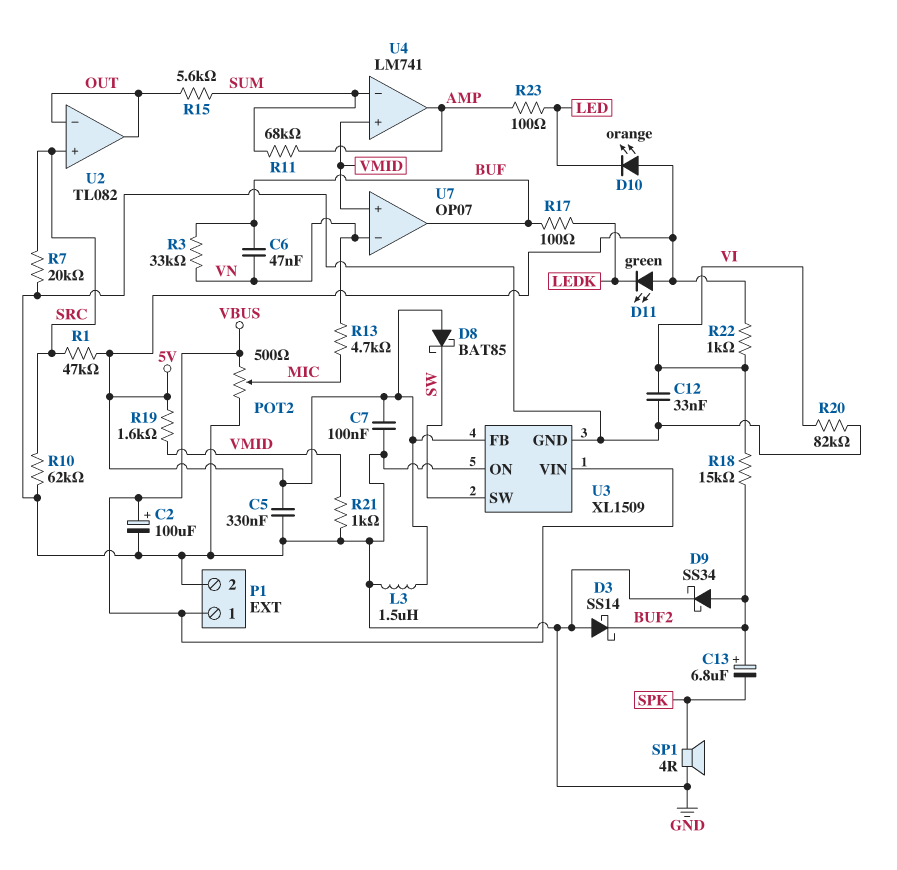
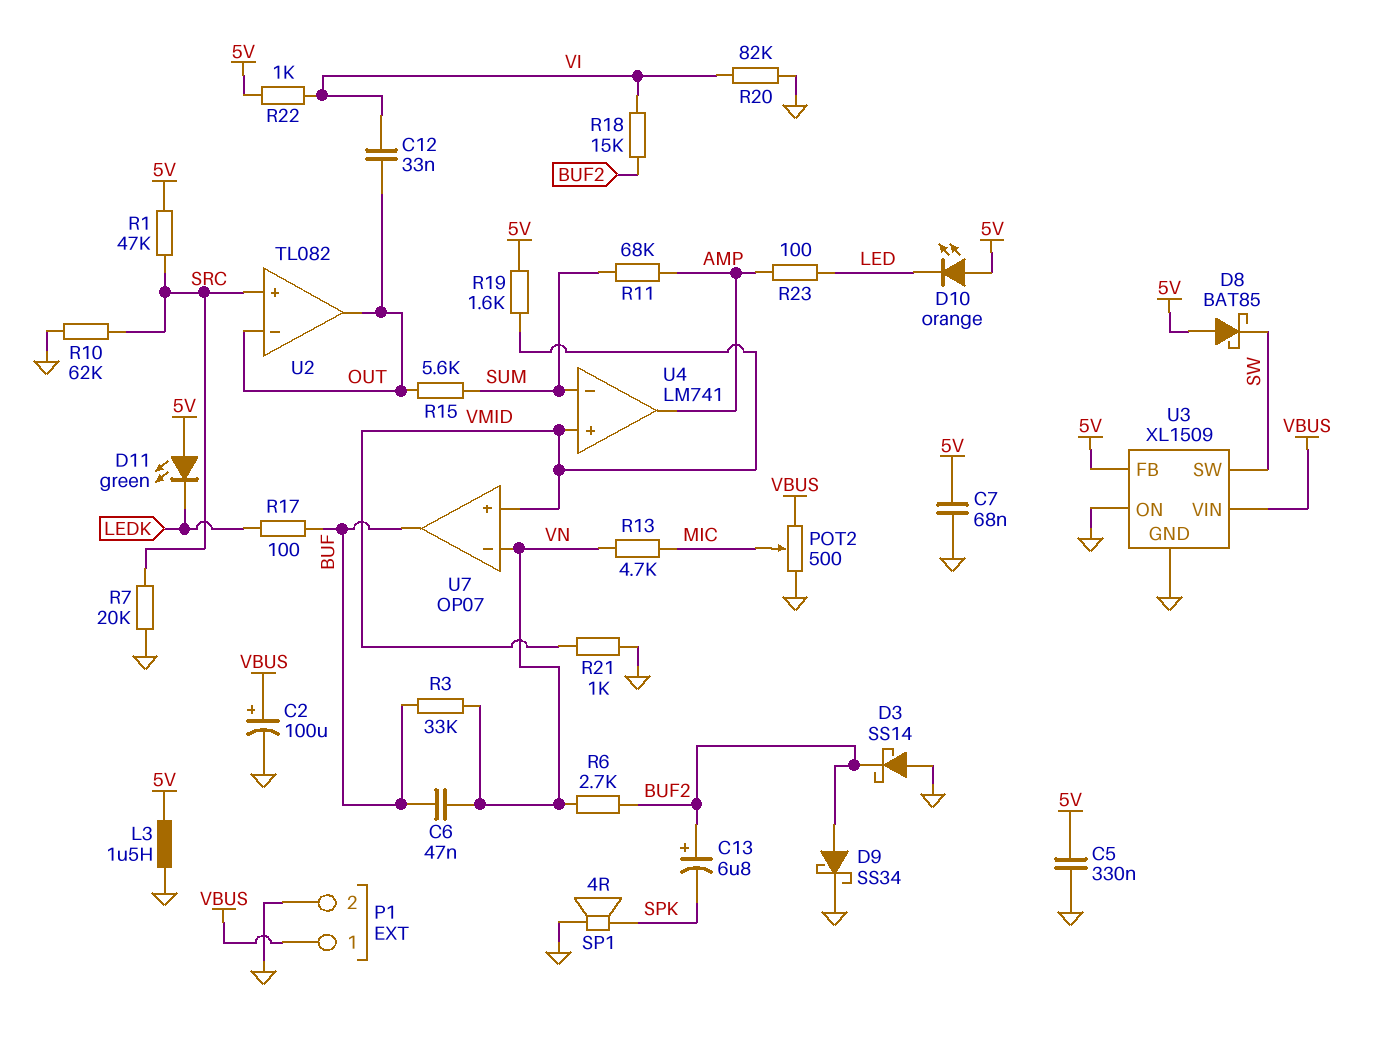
C7: 100nF (5V, GND) -> 68nF (5V, GND)
C12: 33nF (GND, VI) -> 33nF (OUT, VI)
R6: none -> 2.7k (BUF2, VN)

